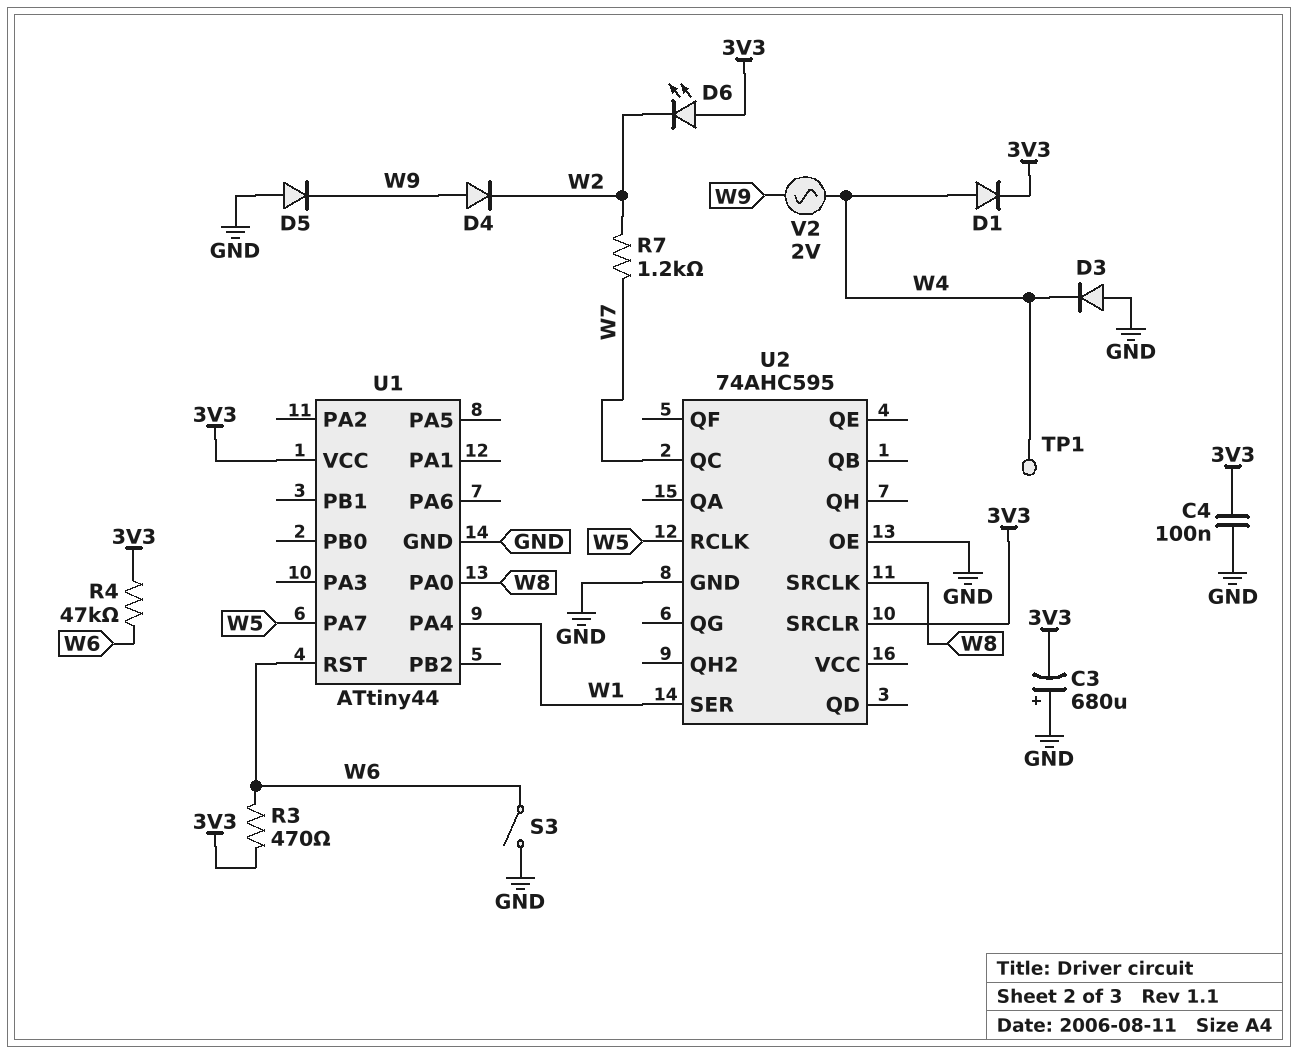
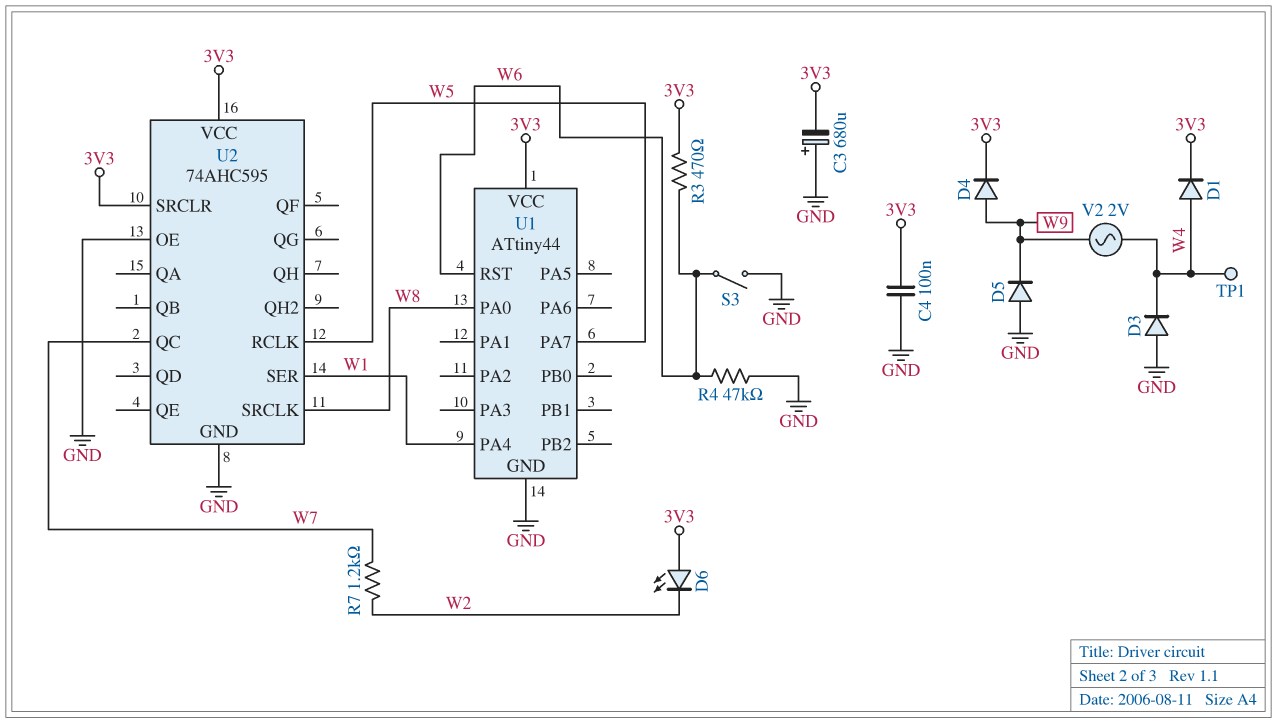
D4: diode (A W9, K W2) -> diode (A W9, K 3V3)
R4: 47k (3V3, W6) -> 47k (GND, W6)
U2 pin VCC: none -> 3V3

